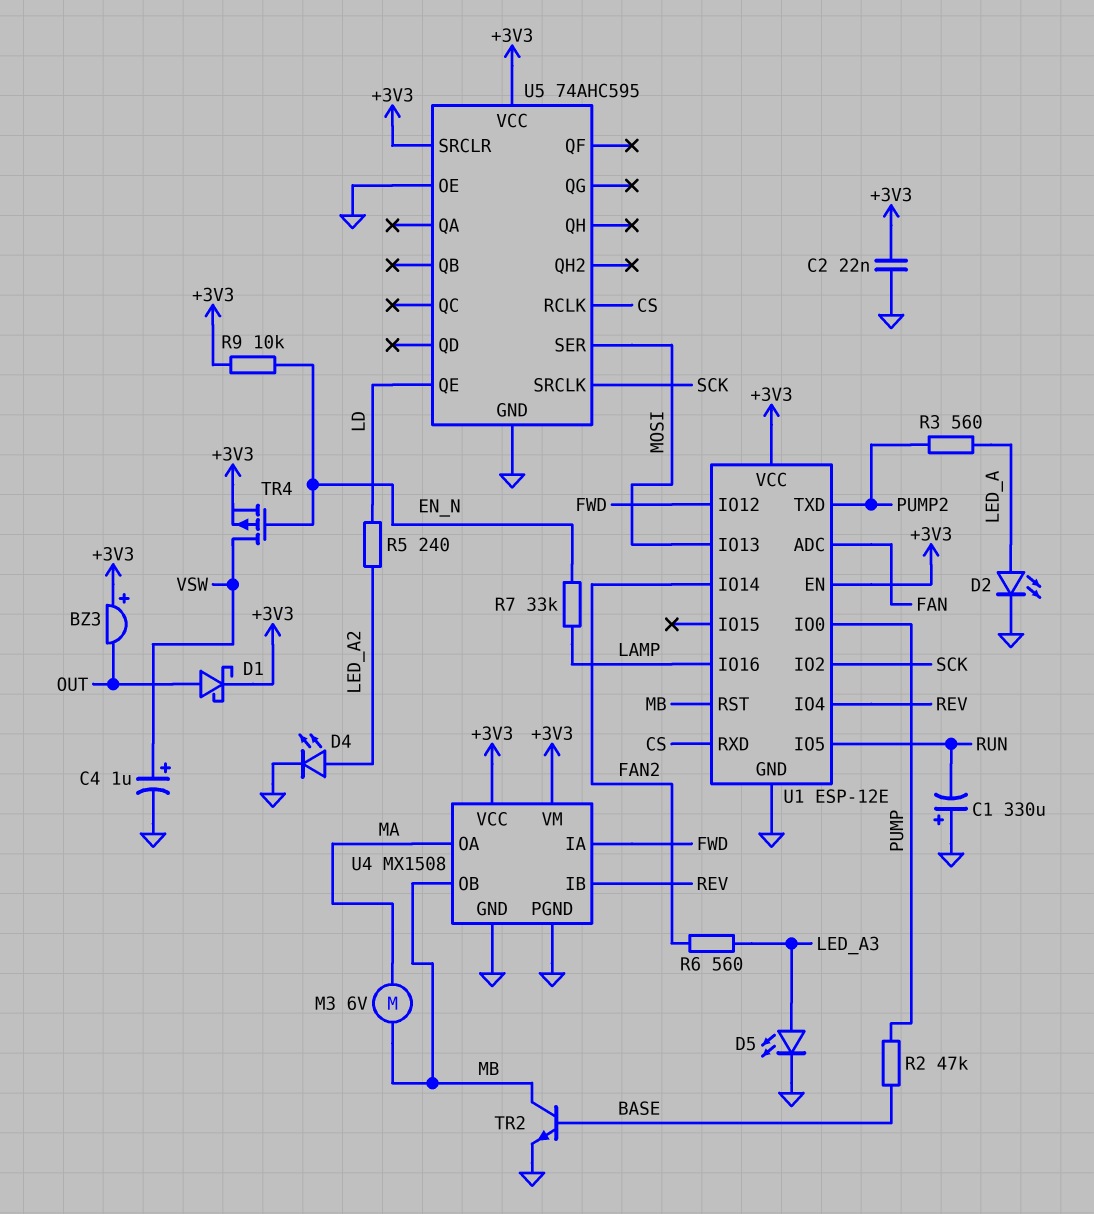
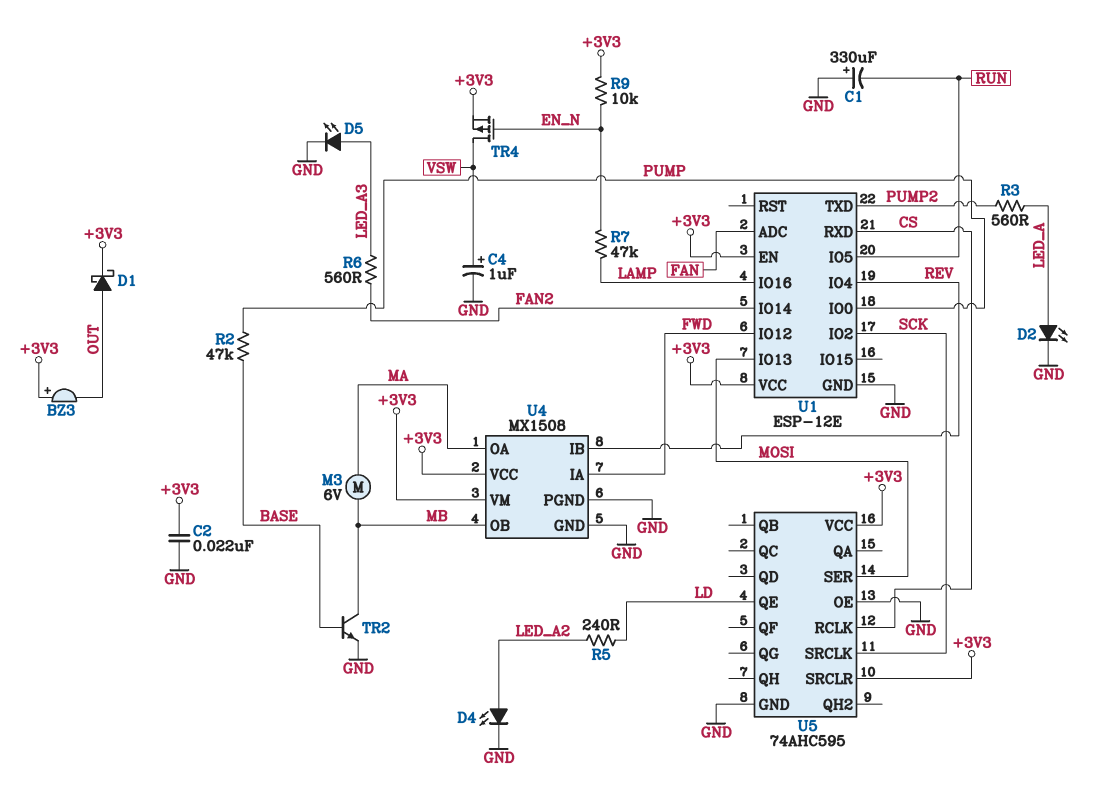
R7: 33k (EN_N, LAMP) -> 47k (EN_N, LAMP)
U1 pin RST: MB -> none

